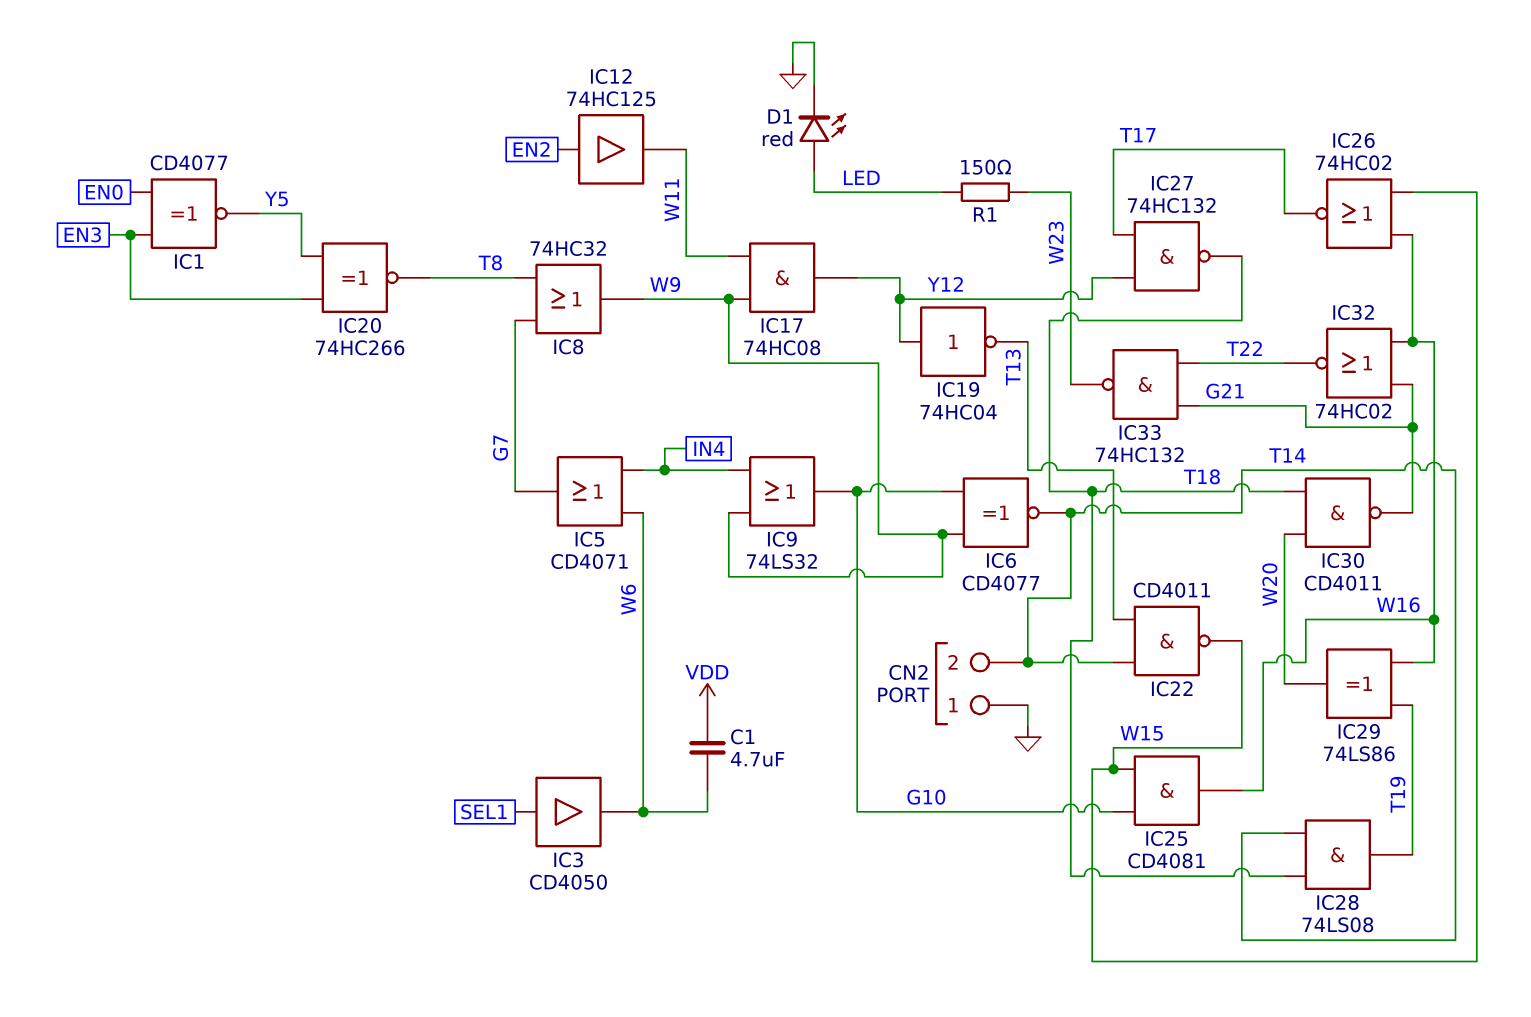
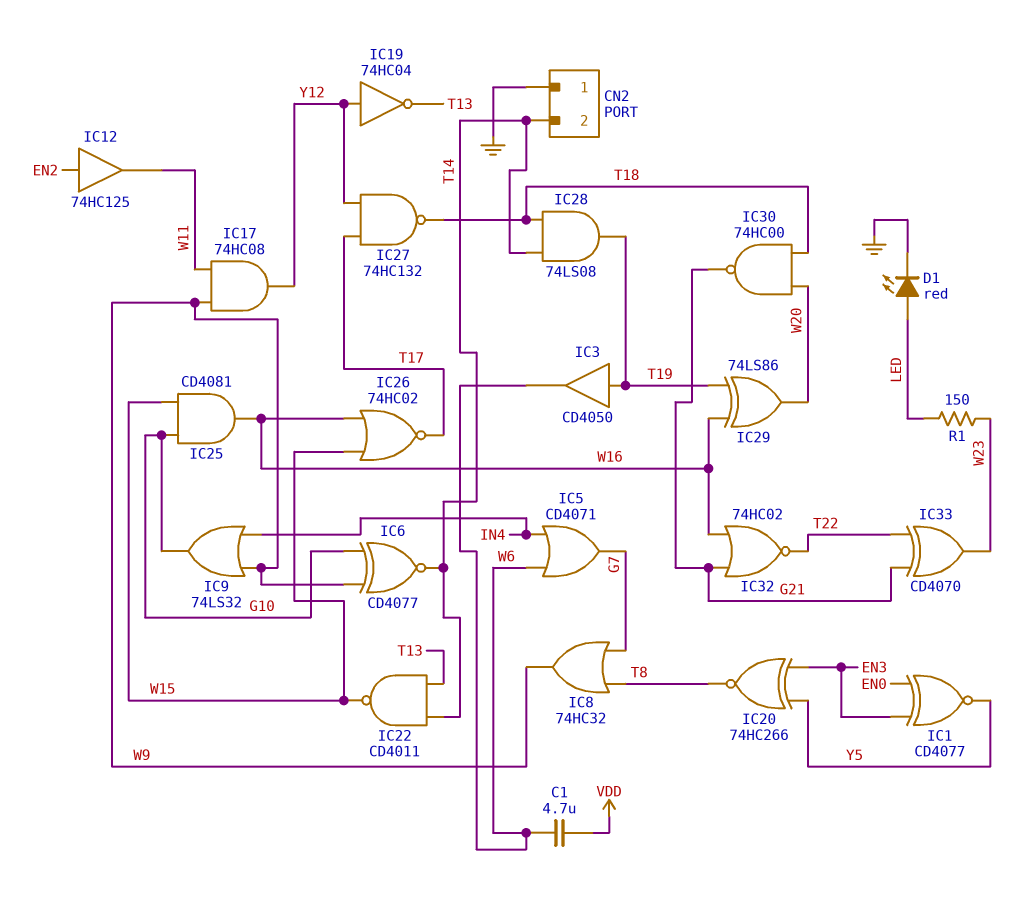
IC3: buffer CD4050 (in SEL1, out W6) -> buffer CD4050 (in T19, out W6)
IC30: NAND CD4011 (in T18, in W20, out G21) -> NAND 74HC00 (in T18, in W20, out G21)
IC33: NAND 74HC132 (in G21, in T22, out W23) -> XOR CD4070 (in G21, in T22, out W23)

